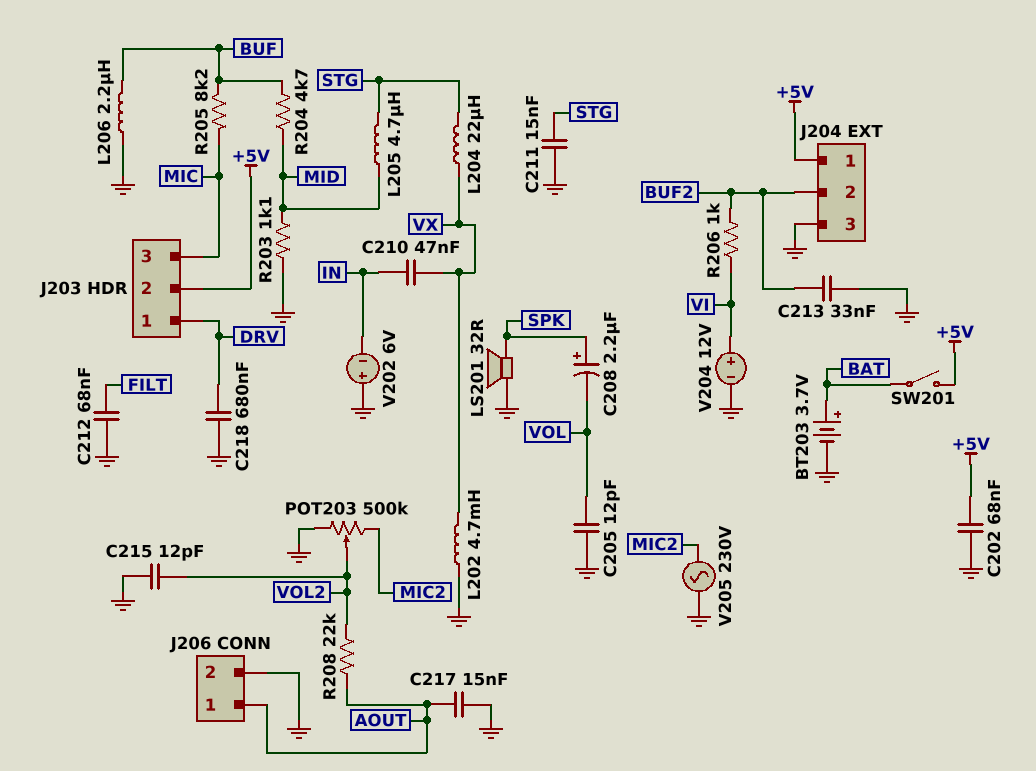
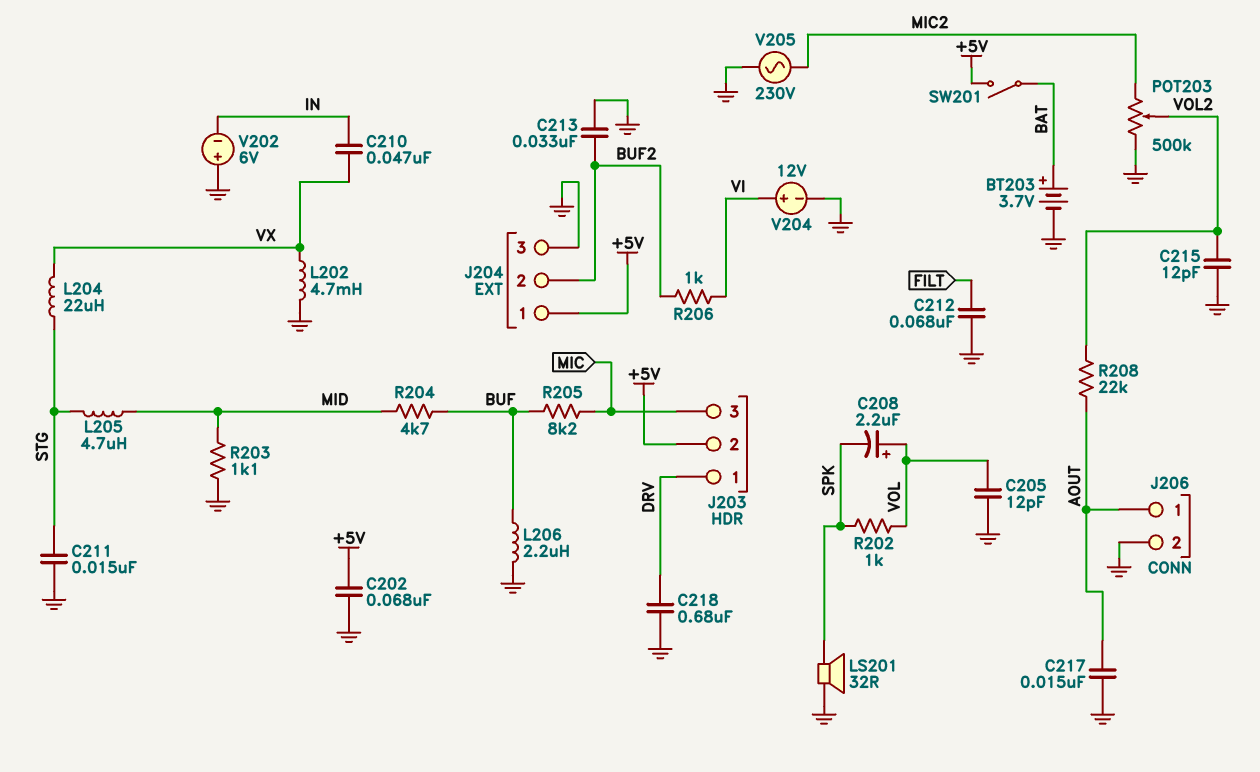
C208: 2.2uF (plus SPK, minus VOL) -> 2.2uF (plus VOL, minus SPK)
R202: none -> 1k (SPK, VOL)

